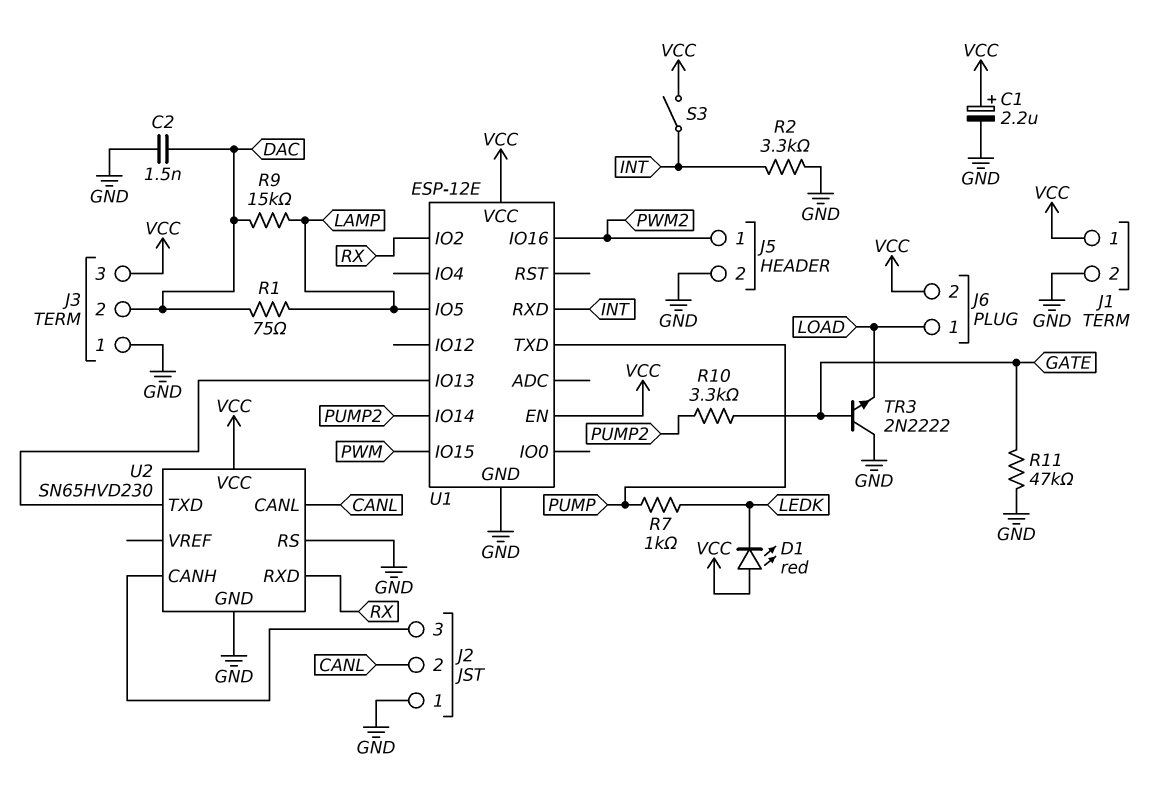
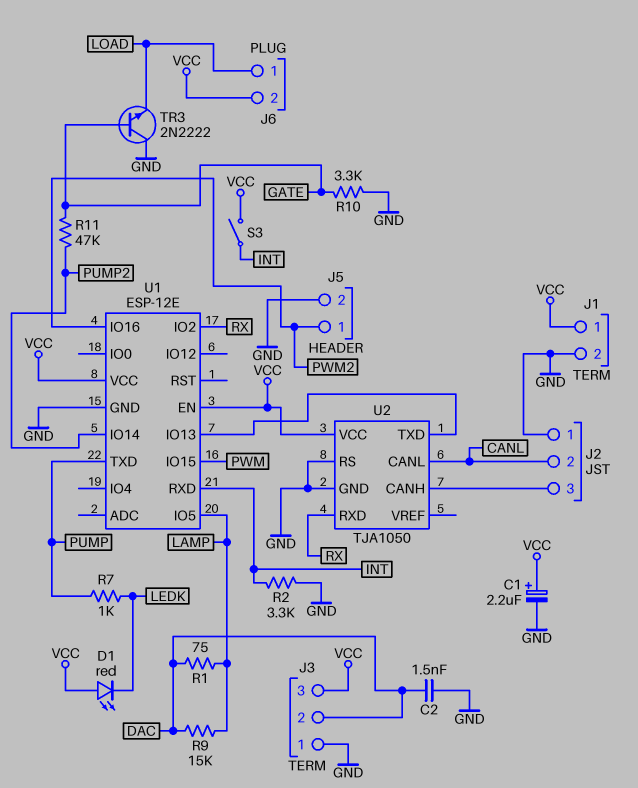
R10: 3.3k (GATE, PUMP2) -> 3.3k (GATE, GND)
R11: 47k (GATE, GND) -> 47k (GATE, PUMP2)
U2: SN65HVD230 -> TJA1050

